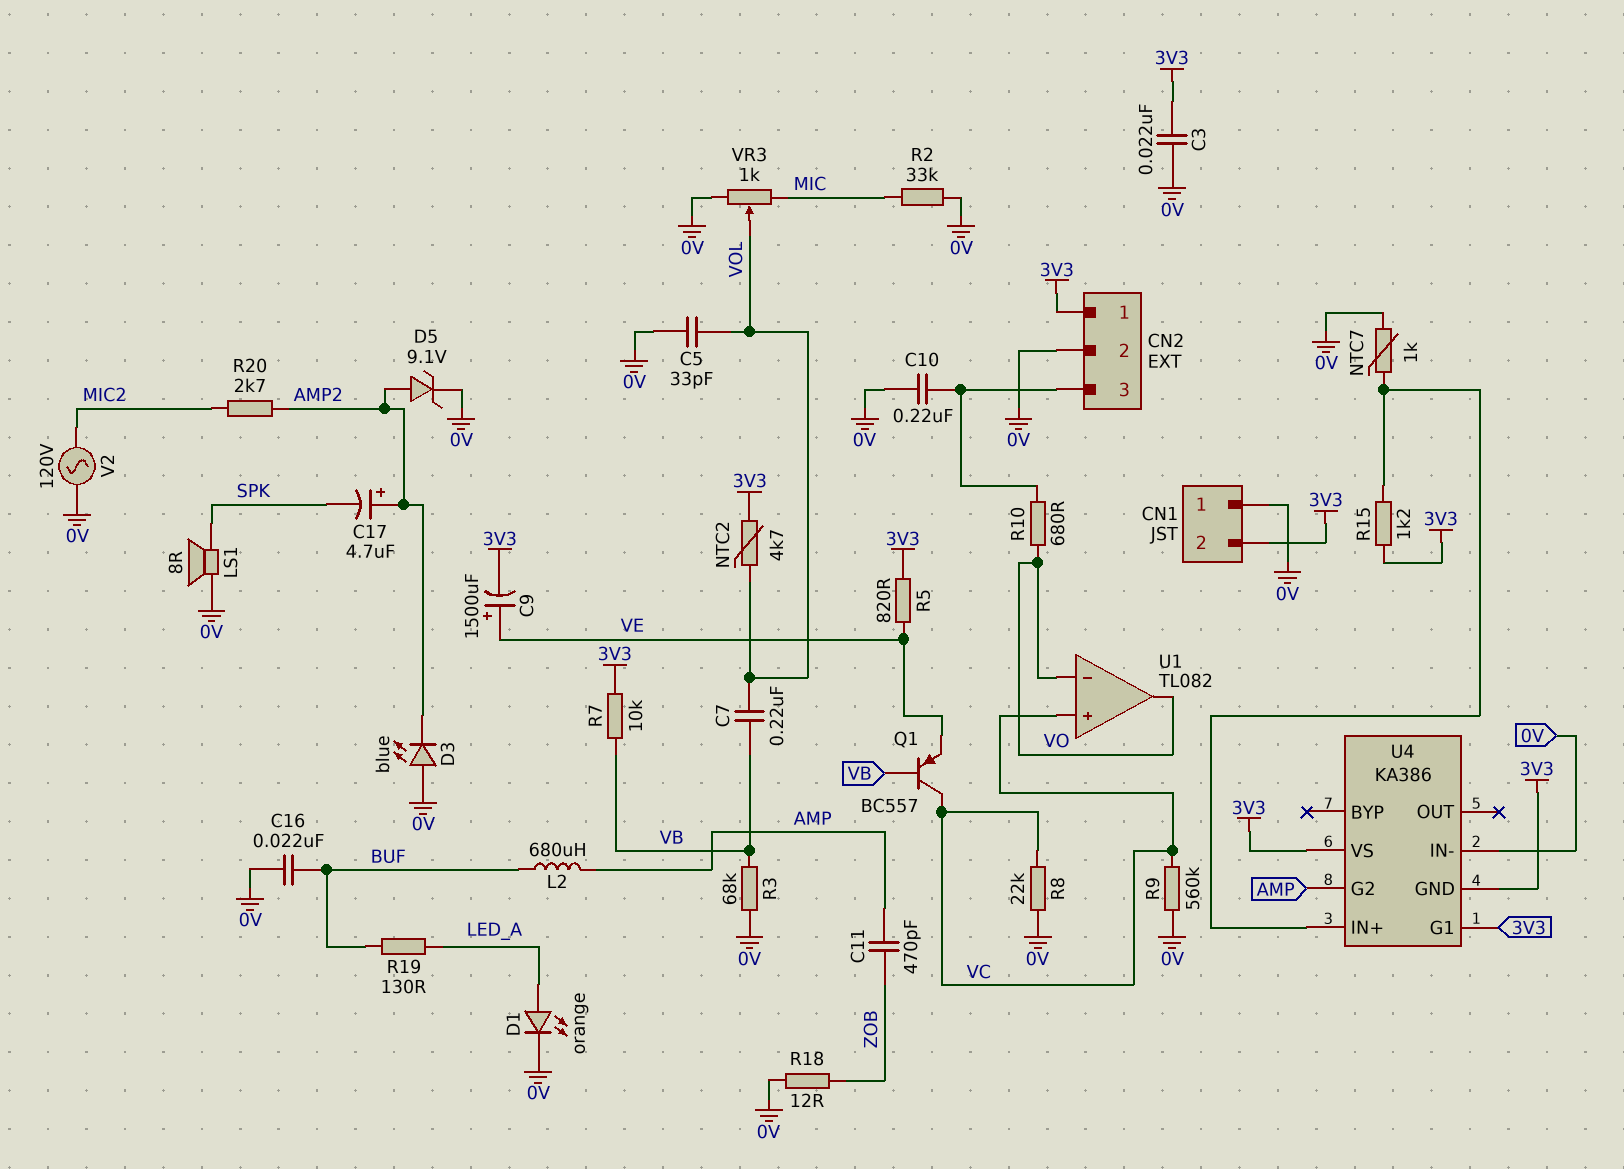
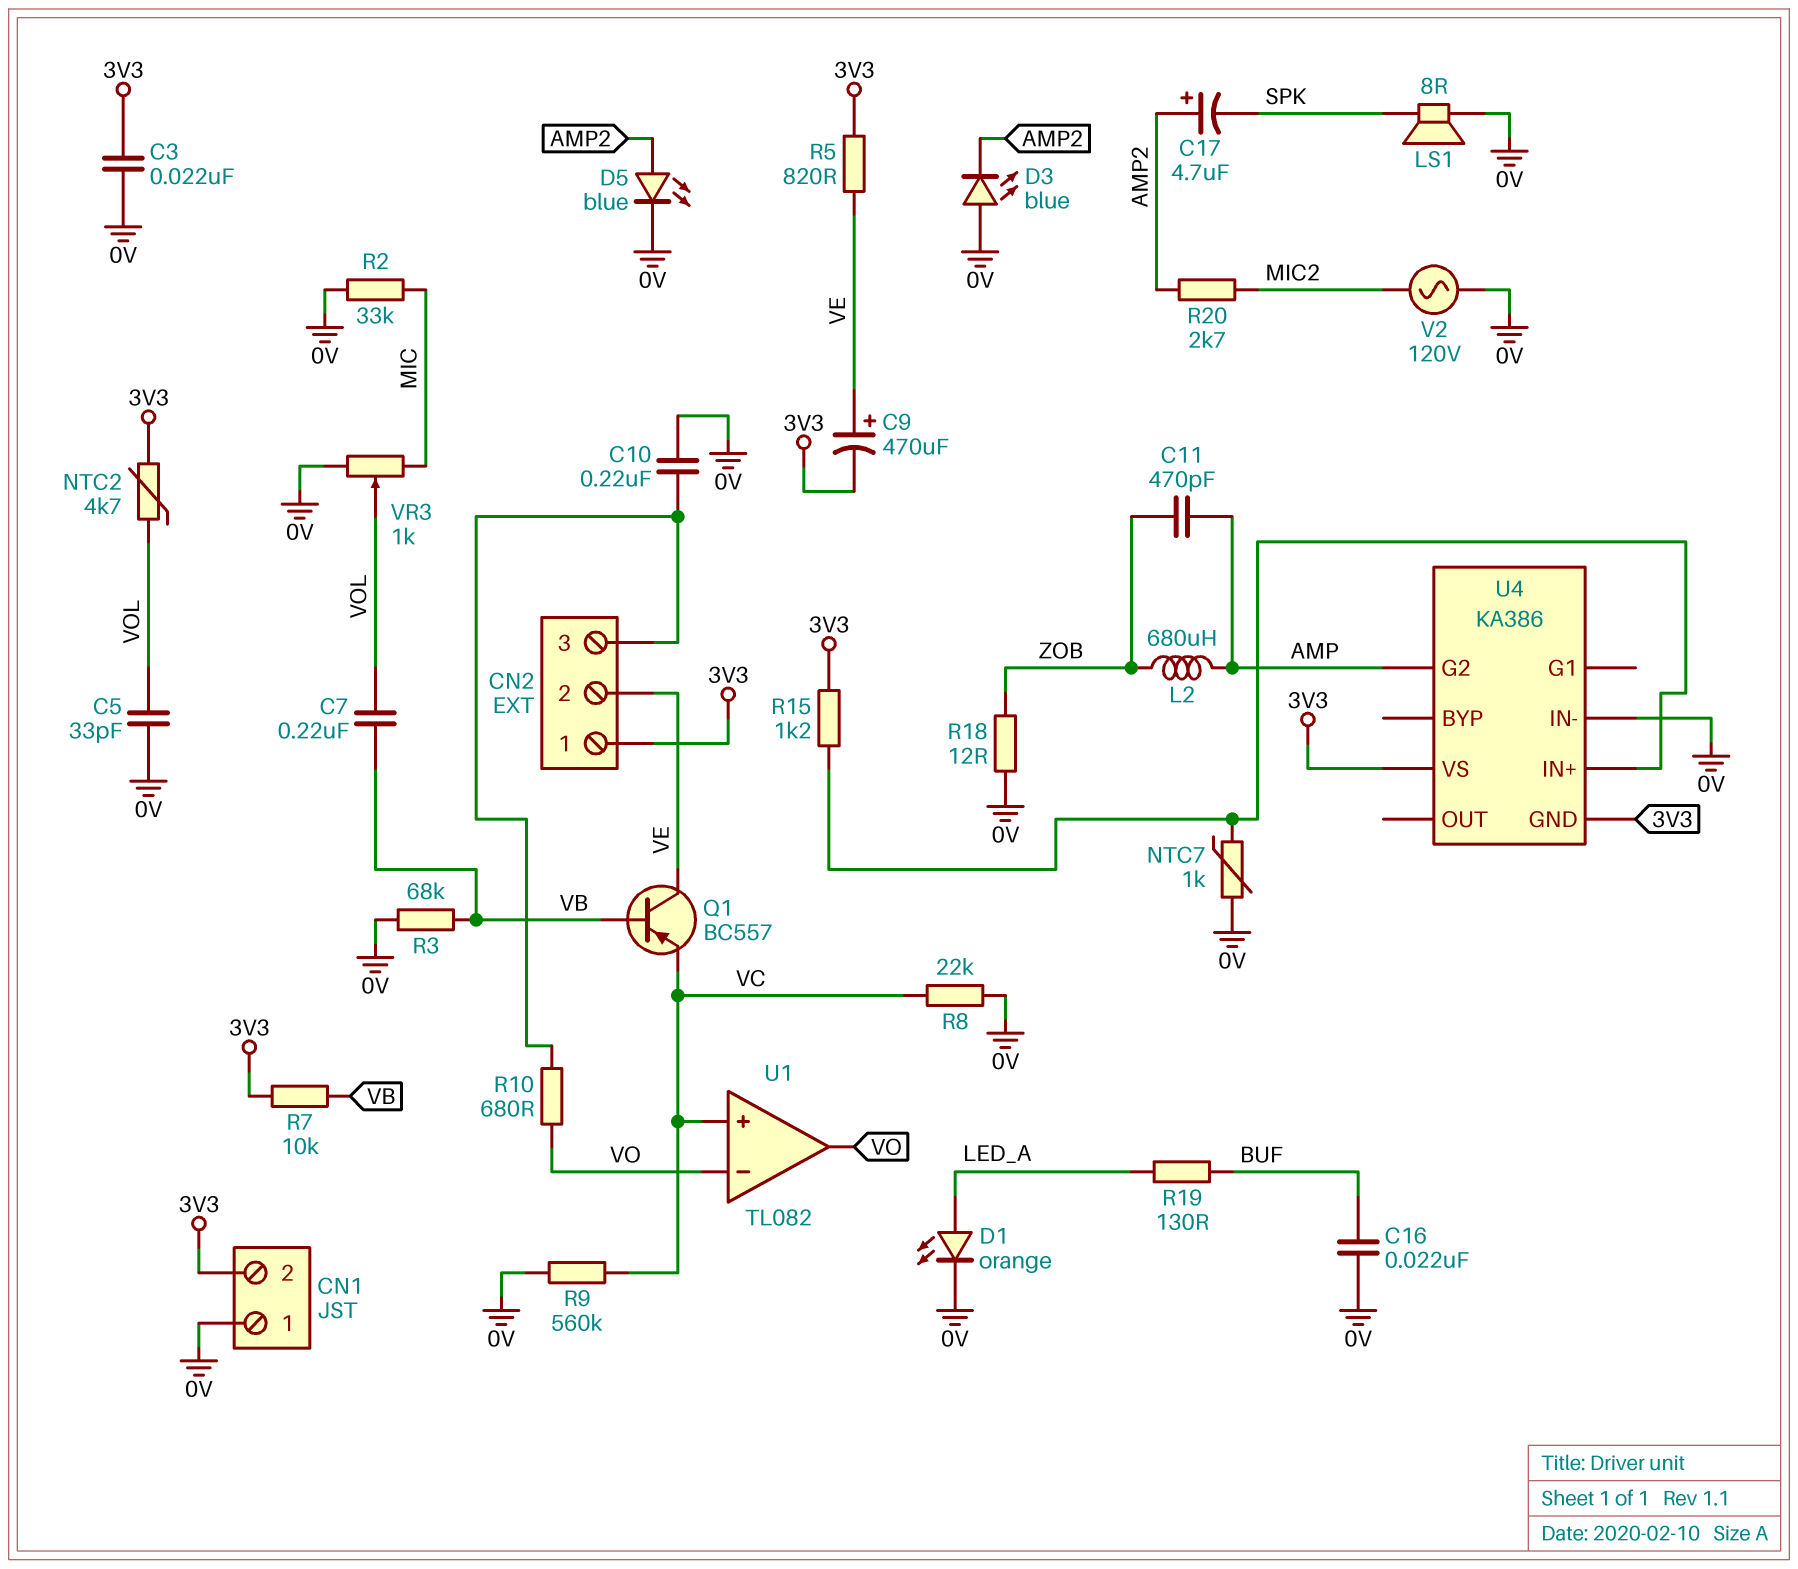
C9: 1500uF (plus VE, minus 3V3) -> 470uF (plus VE, minus 3V3)
CN2 pin 2: 0V -> VE
D5: zener 9.1V (A AMP2, K 0V) -> LED blue (A AMP2, K 0V)
L2: 680uH (AMP, BUF) -> 680uH (AMP, ZOB)
Q1: PNP BC557 (B VB, C VC, E VE) -> PNP BC557 (B VB, C VE, E VC)
U4 pin G1: 3V3 -> none

